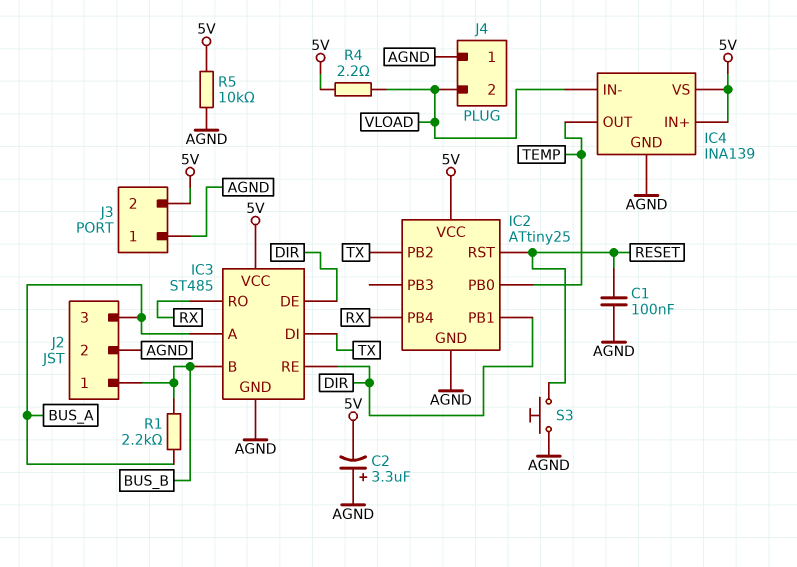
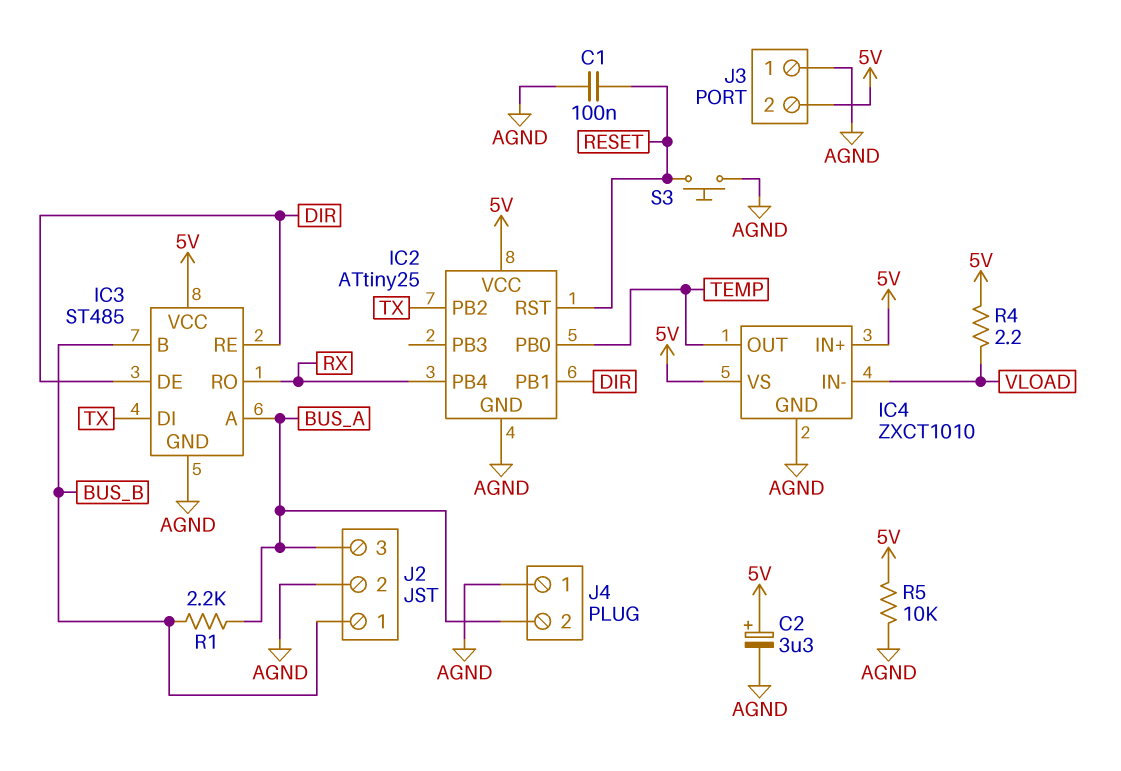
C2: 3.3uF (plus AGND, minus 5V) -> 3.3uF (plus 5V, minus AGND)
IC4: INA139 -> ZXCT1010
J4 pin 2: VLOAD -> BUS_A

